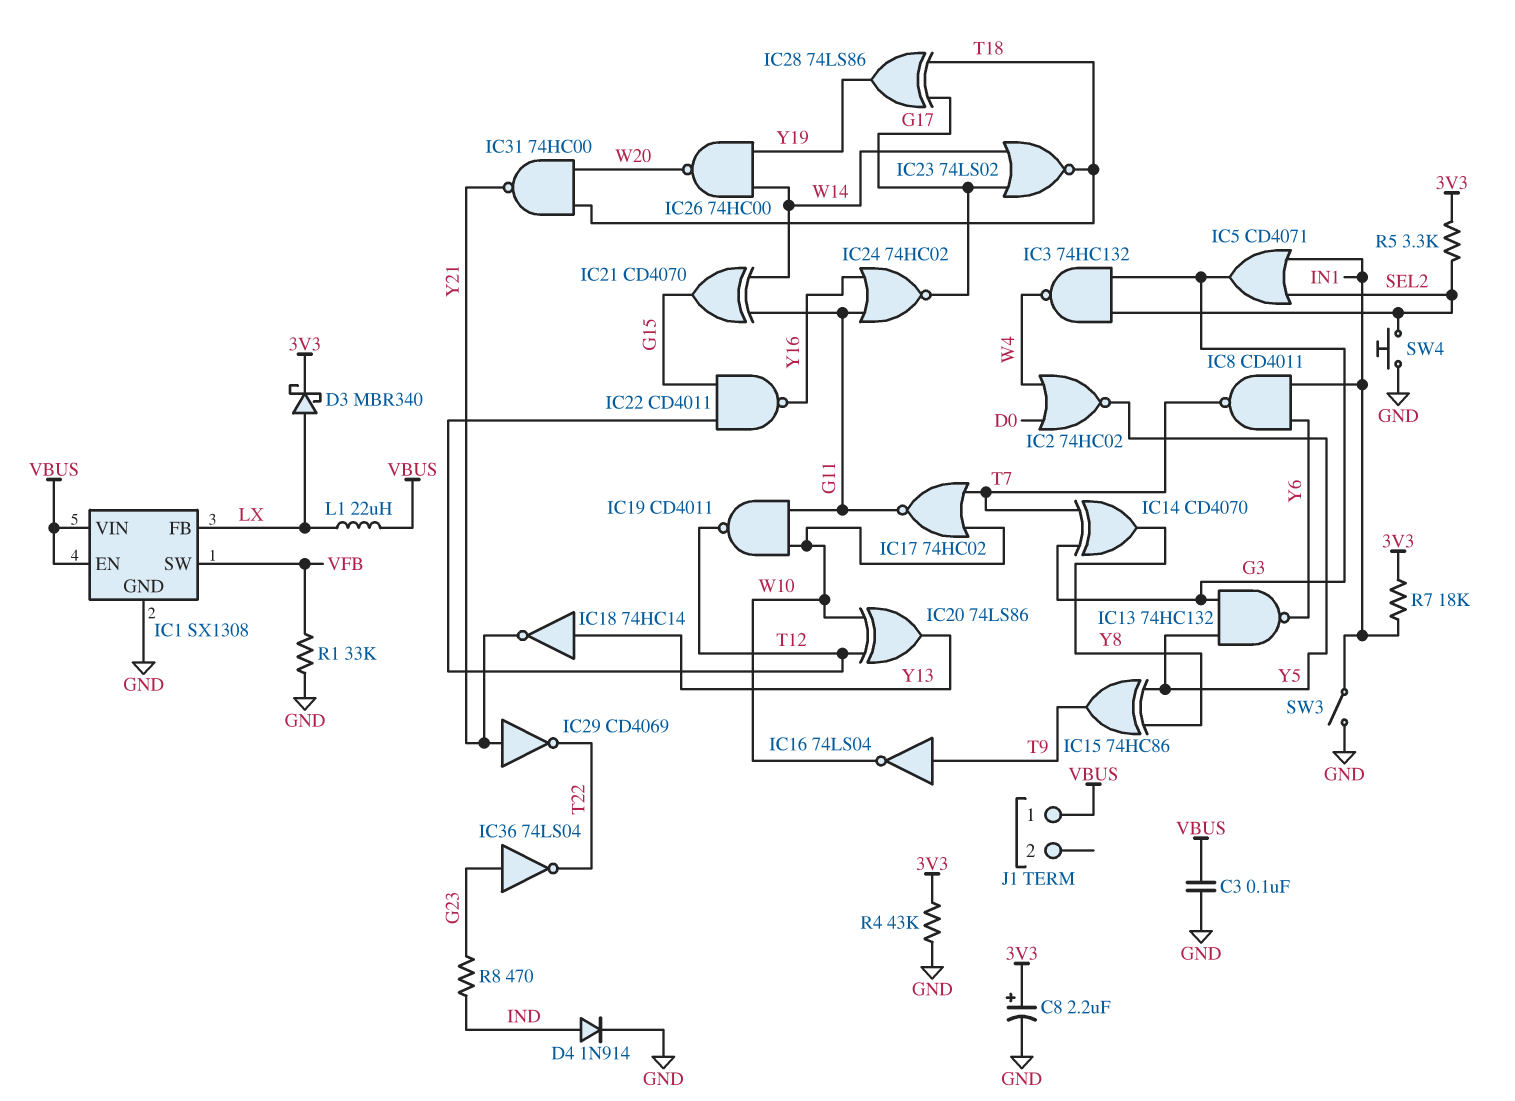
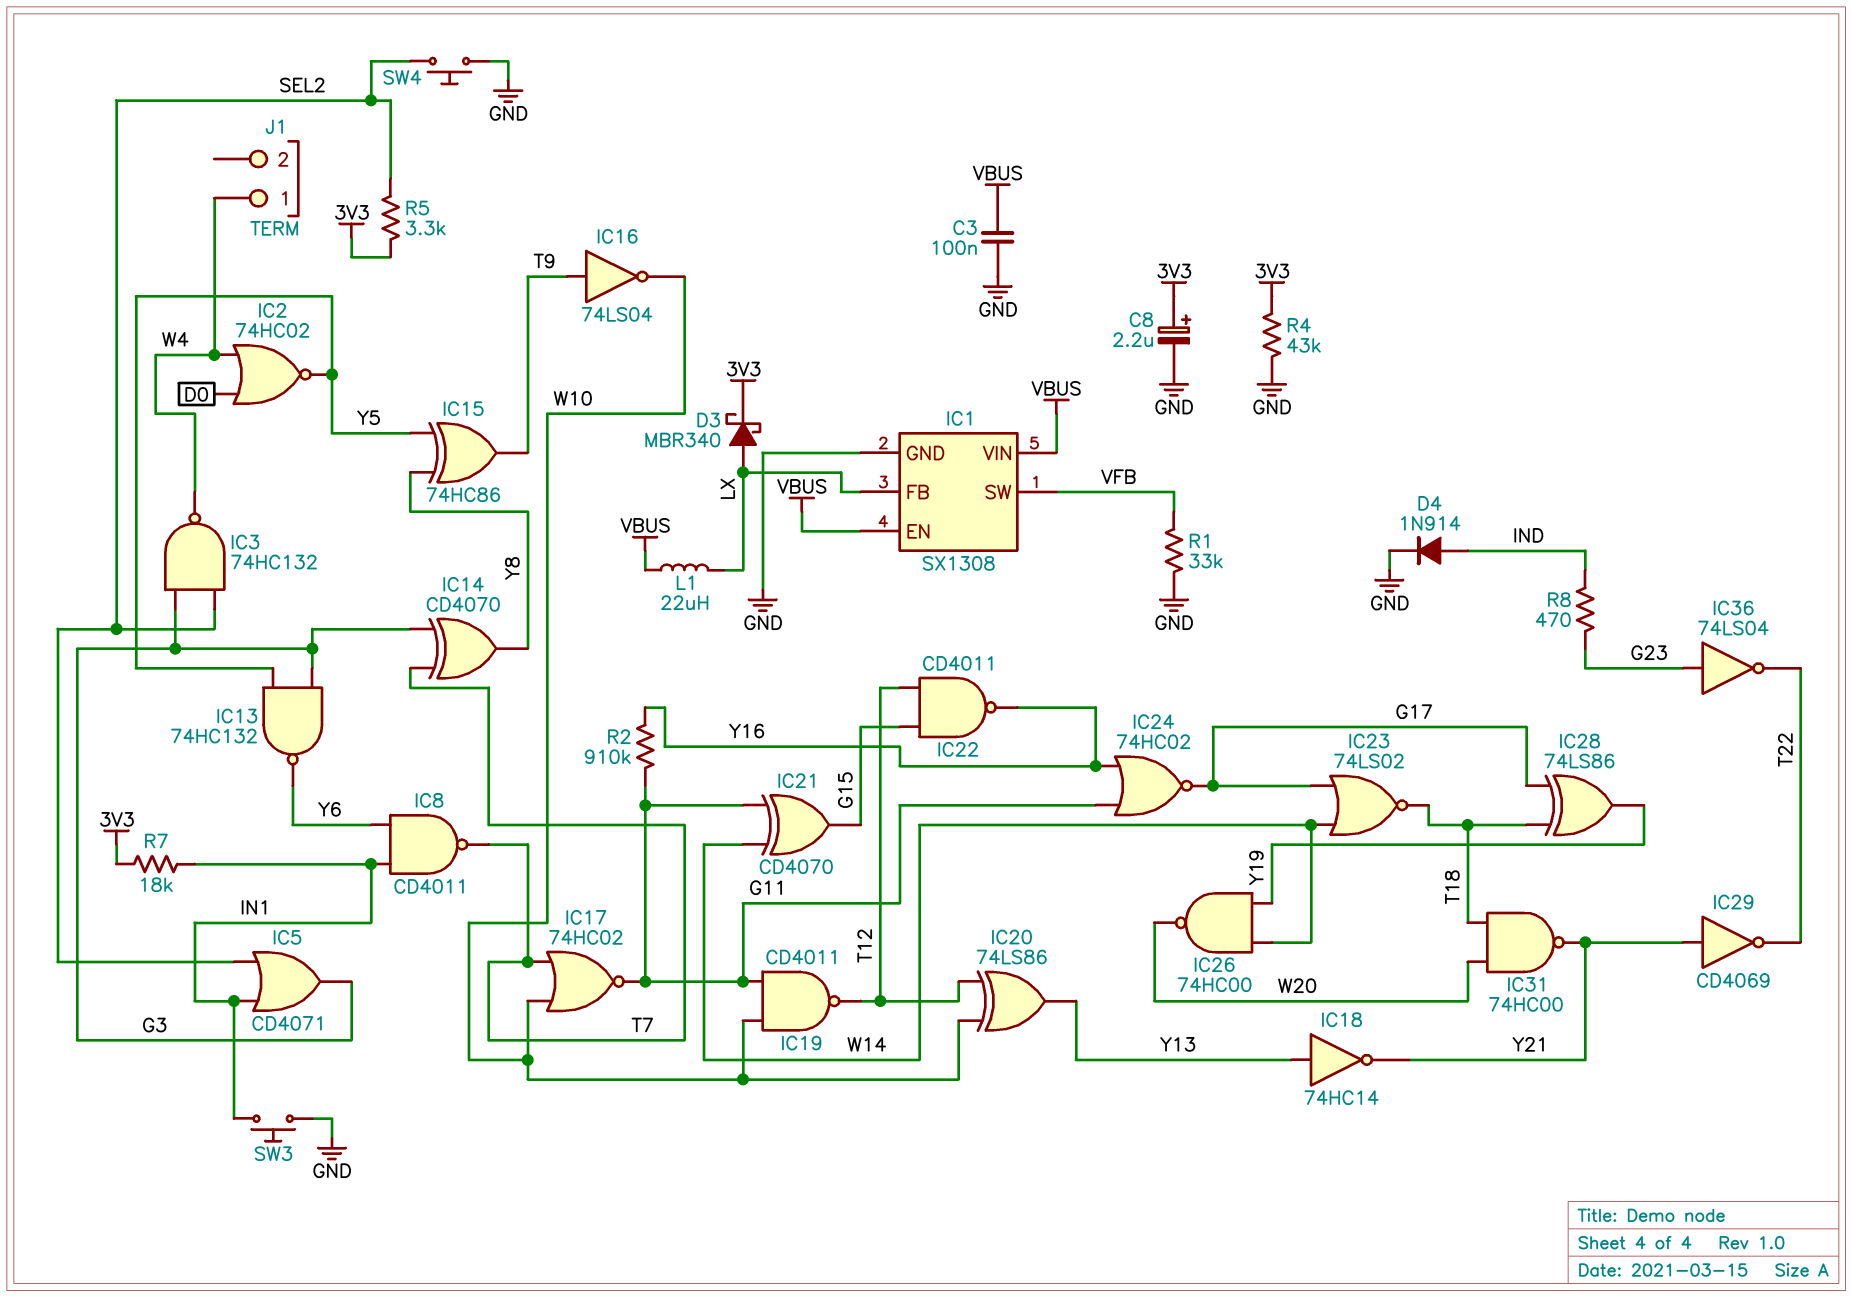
J1 pin 1: VBUS -> W4
R2: none -> 910k (G11, Y16)
SW3: switch (GND, IN1) -> button (GND, IN1)

